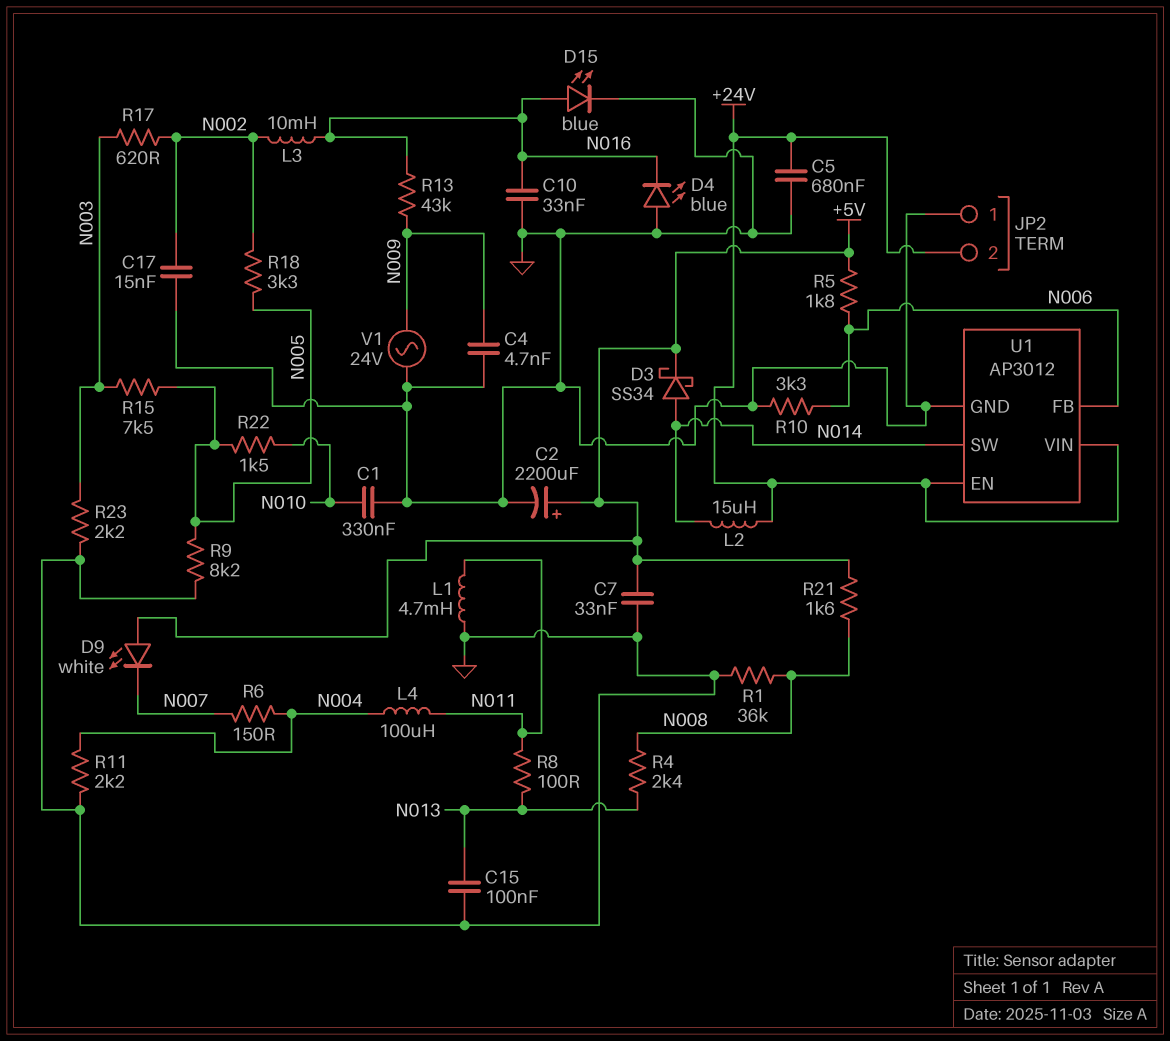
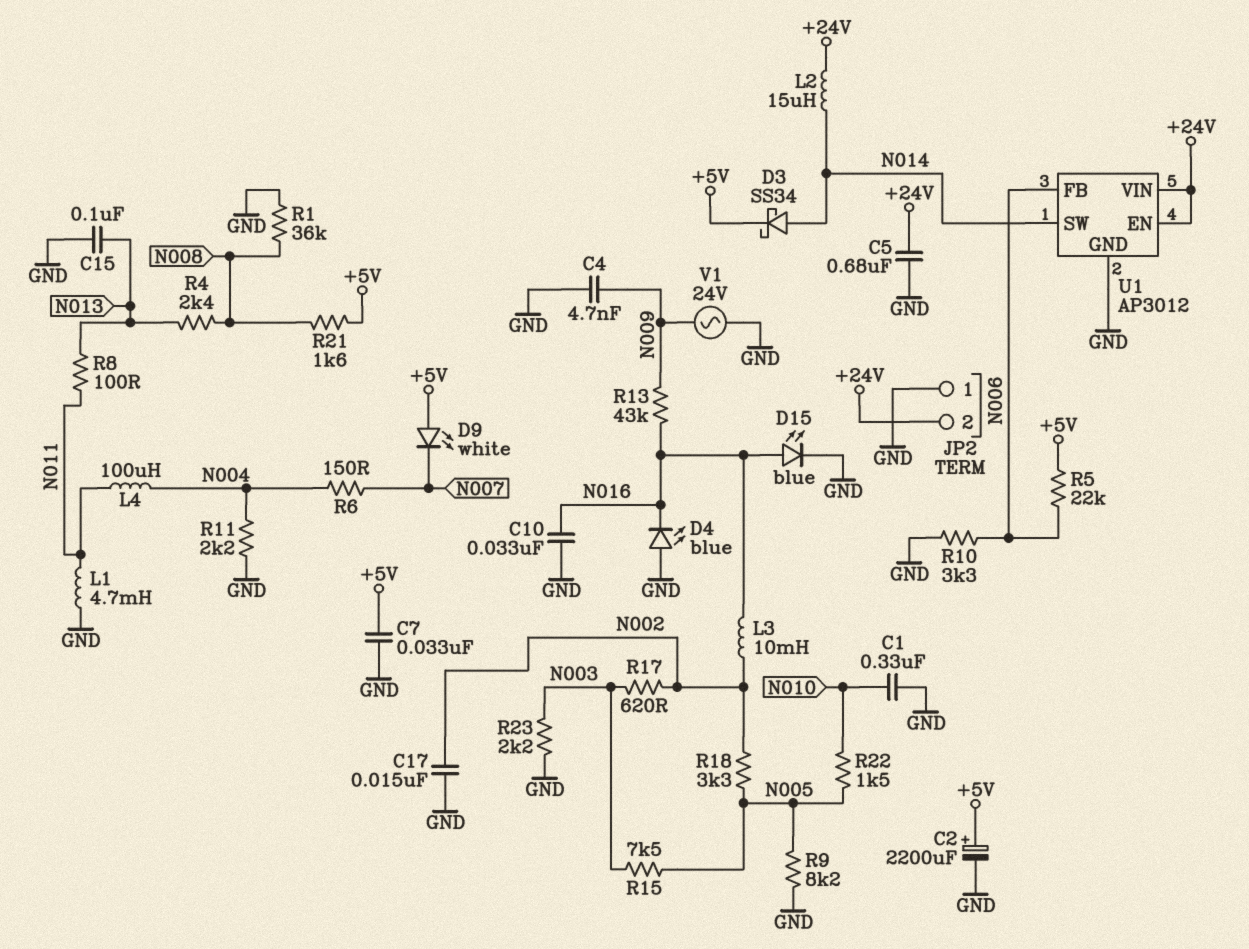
R5: 1.8k (+5V, N006) -> 22k (+5V, N006)

